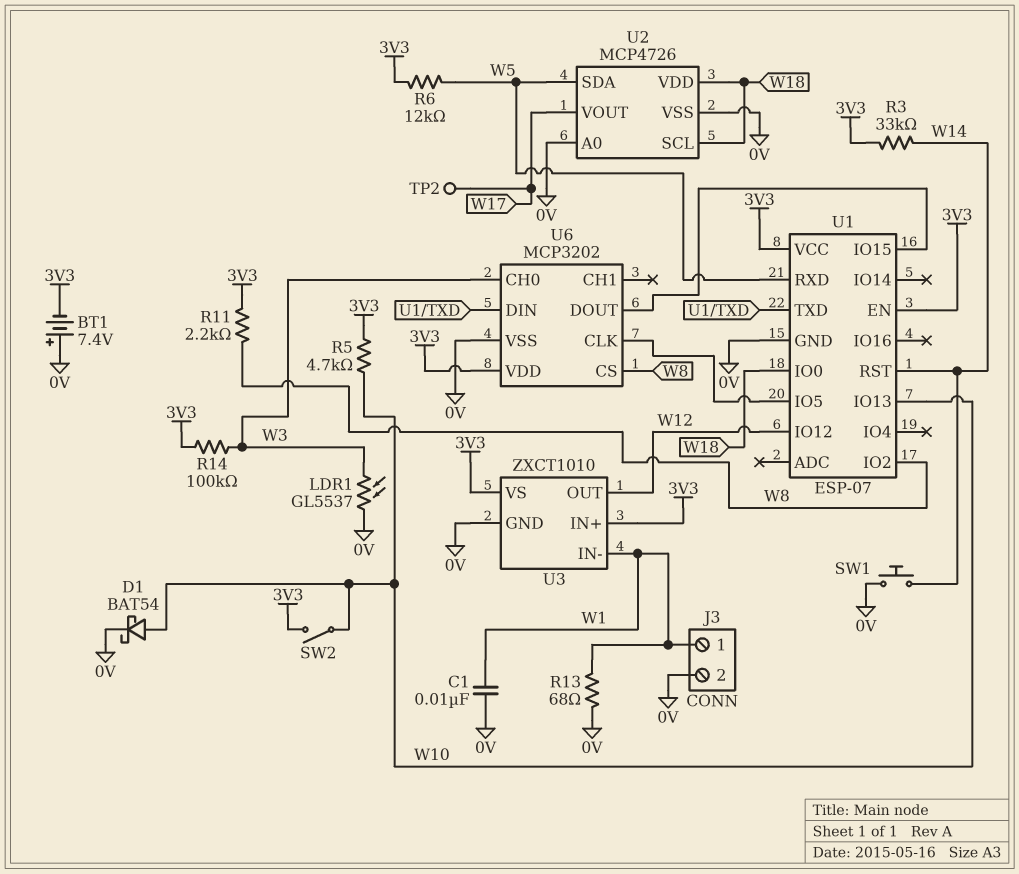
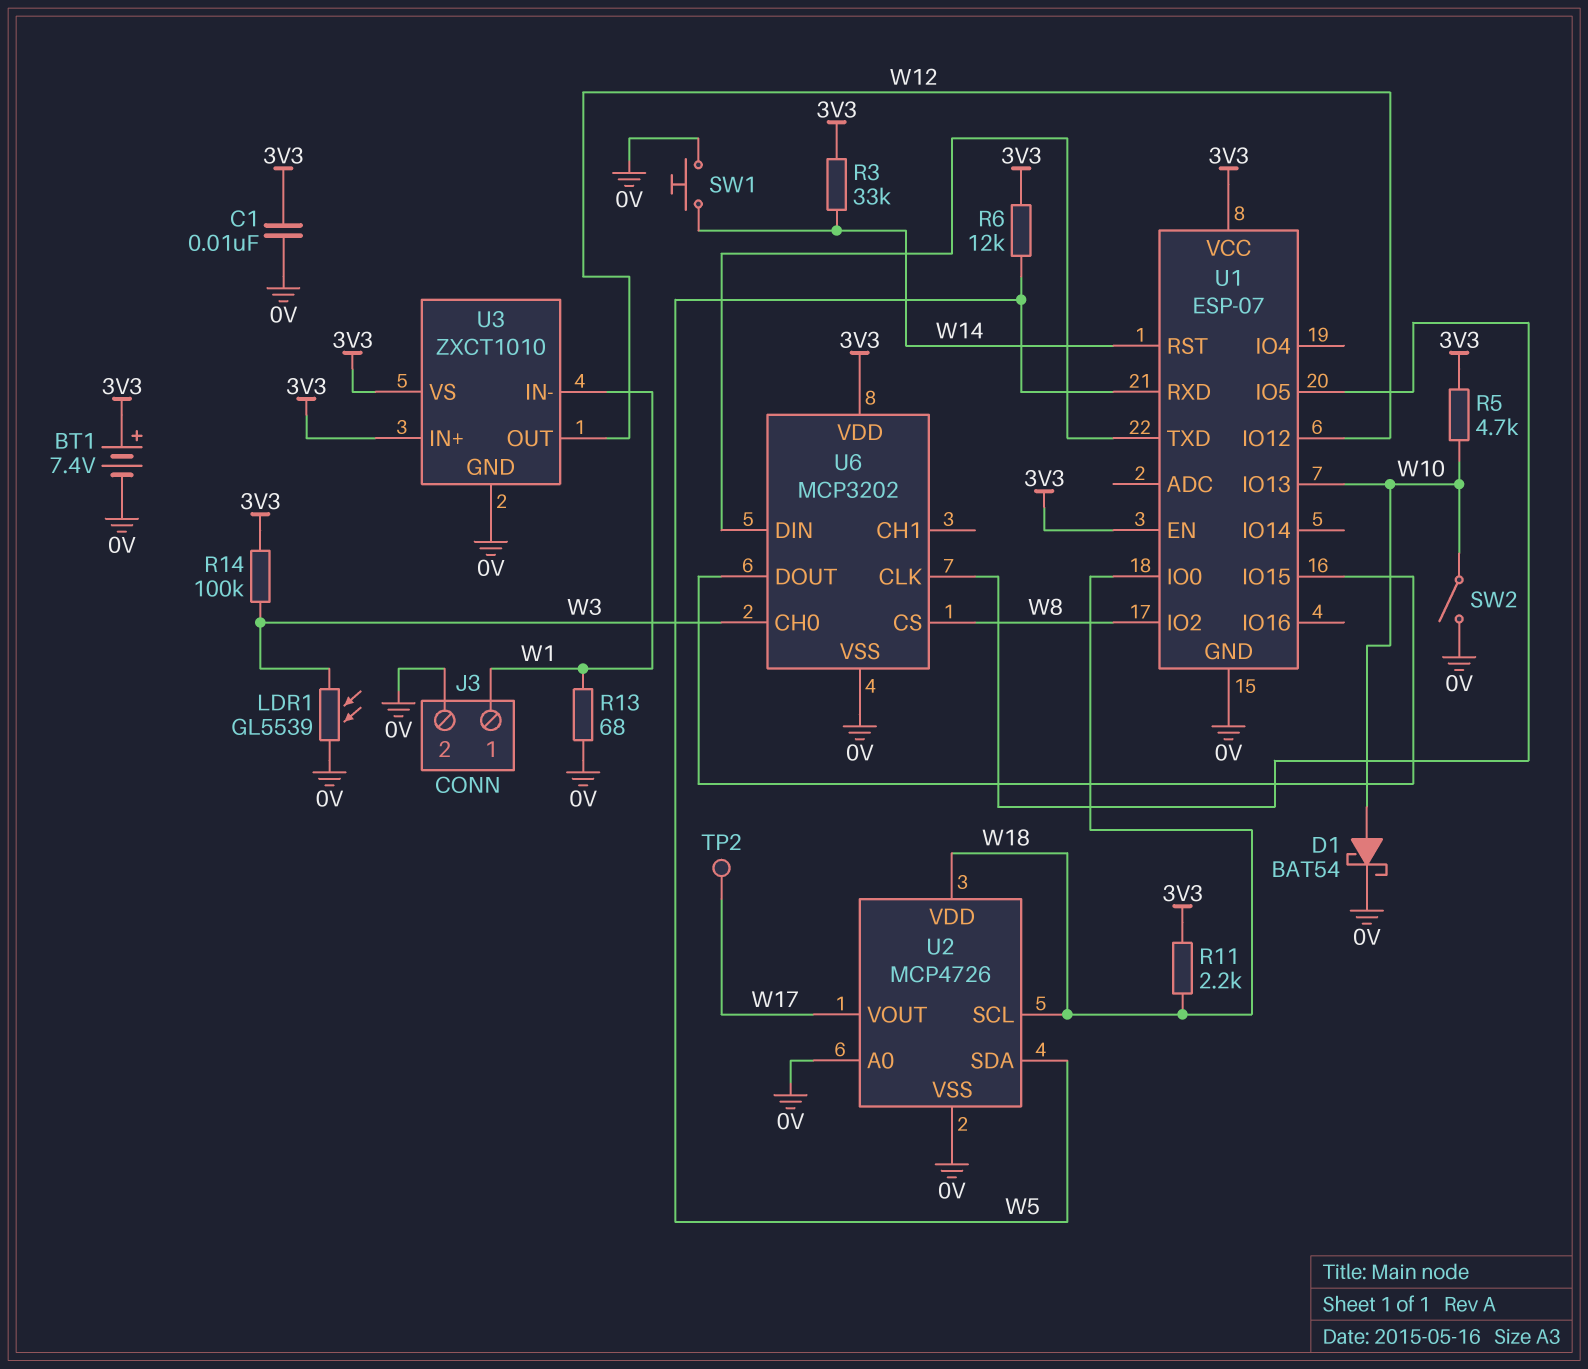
BT1: 7.4V (plus 0V, minus 3V3) -> 7.4V (plus 3V3, minus 0V)
C1: 10nF (0V, W1) -> 10nF (0V, 3V3)
LDR1: GL5537 (0V, W3) -> GL5539 (0V, W3)
R11: 2.2k (3V3, W8) -> 2.2k (3V3, W18)
SW2: switch (3V3, W10) -> switch (0V, W10)

